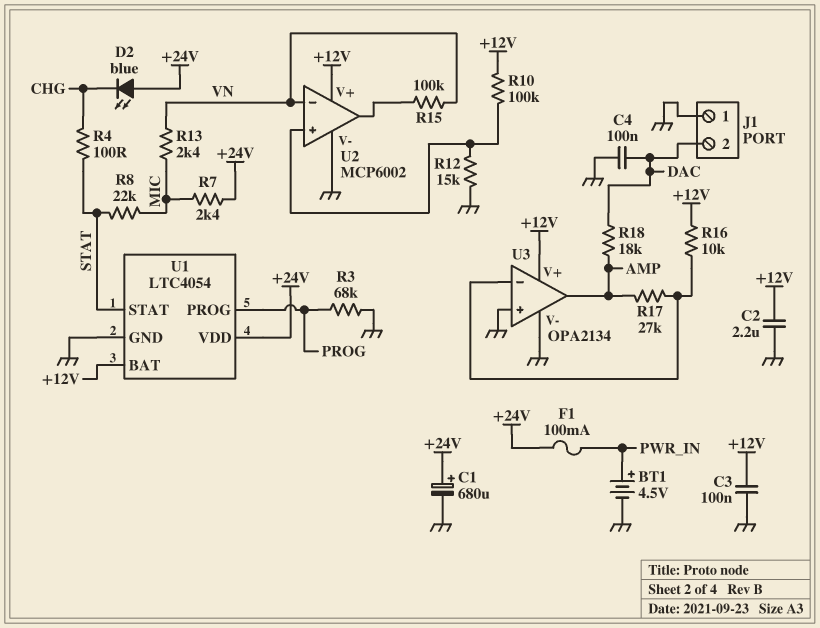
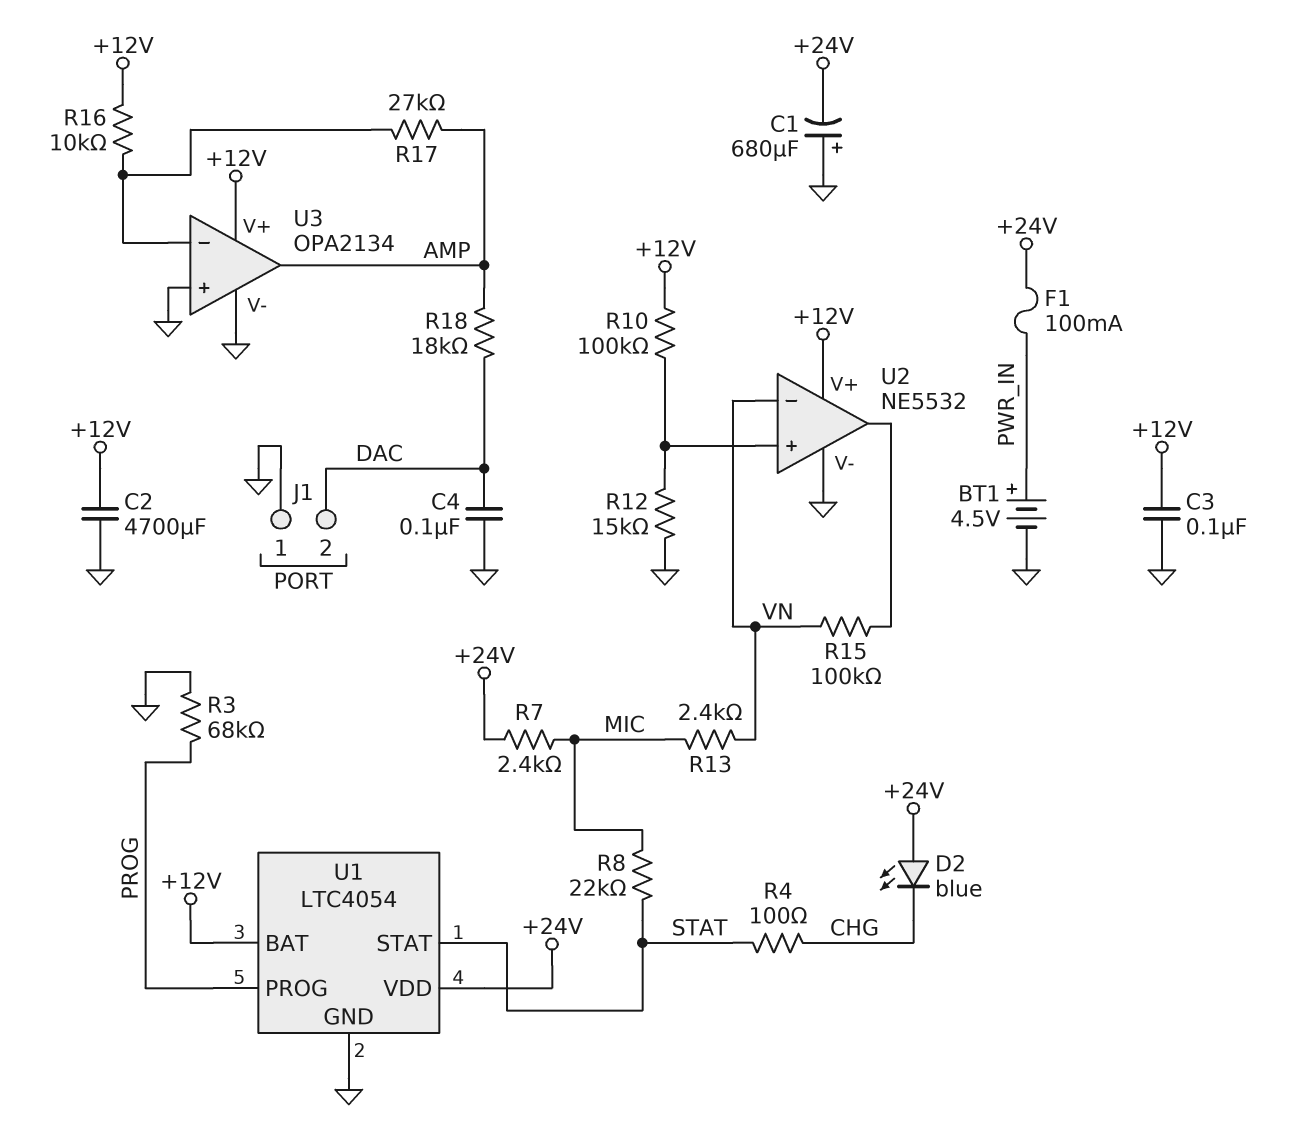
C1: 680uF (plus +24V, minus GND) -> 680uF (plus GND, minus +24V)
C2: 2.2uF (+12V, GND) -> 4700uF (+12V, GND)
U2: MCP6002 -> NE5532

